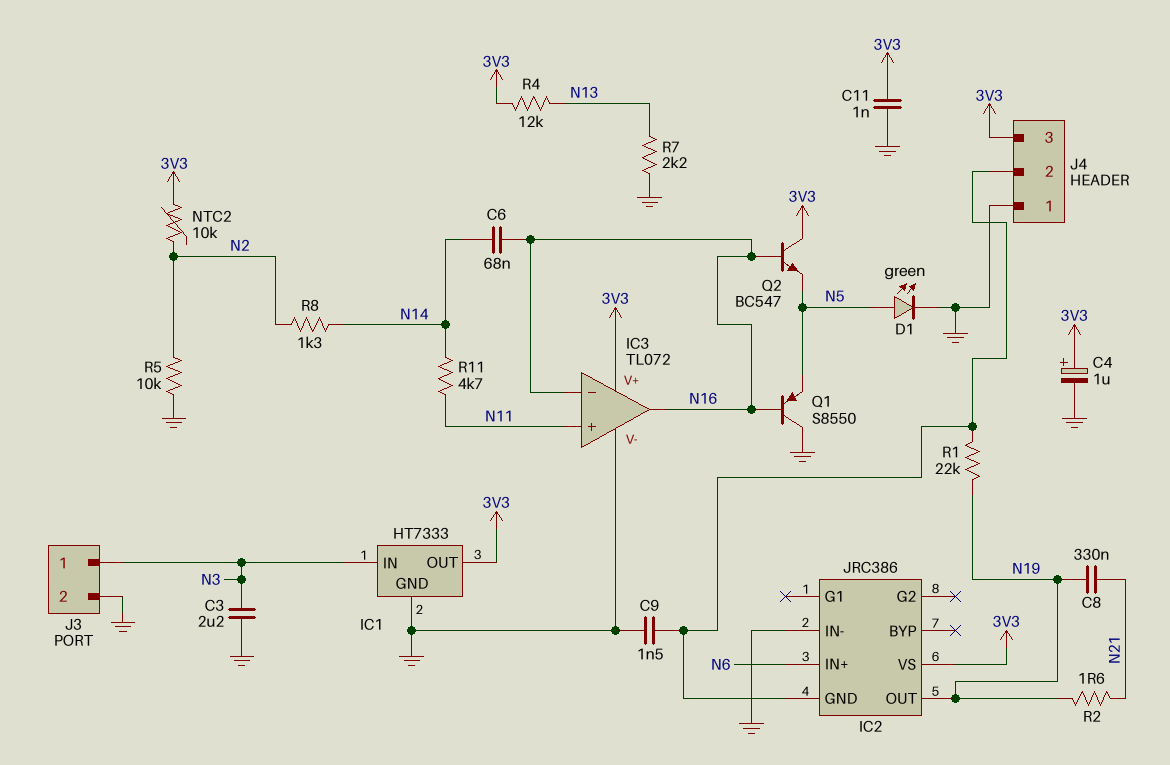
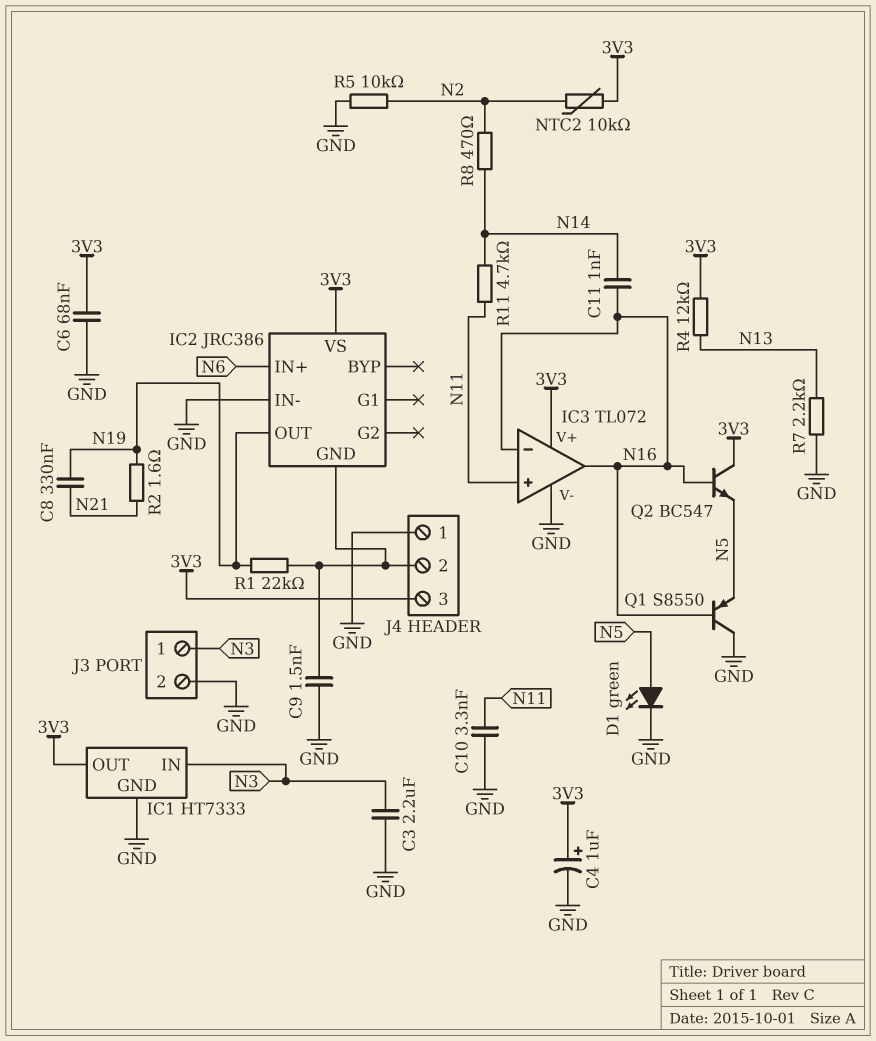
C6: 68nF (N14, N16) -> 68nF (3V3, GND)
C10: none -> 3.3nF (GND, N11)
C11: 1nF (3V3, GND) -> 1nF (N14, N16)
R8: 1.3k (N2, N14) -> 470 (N2, N14)

